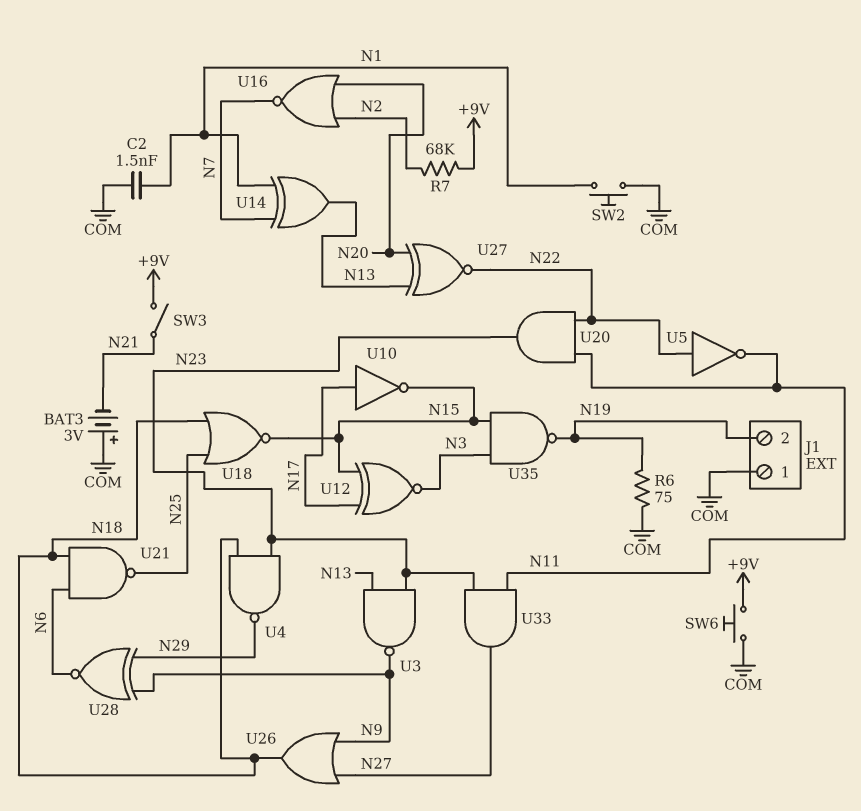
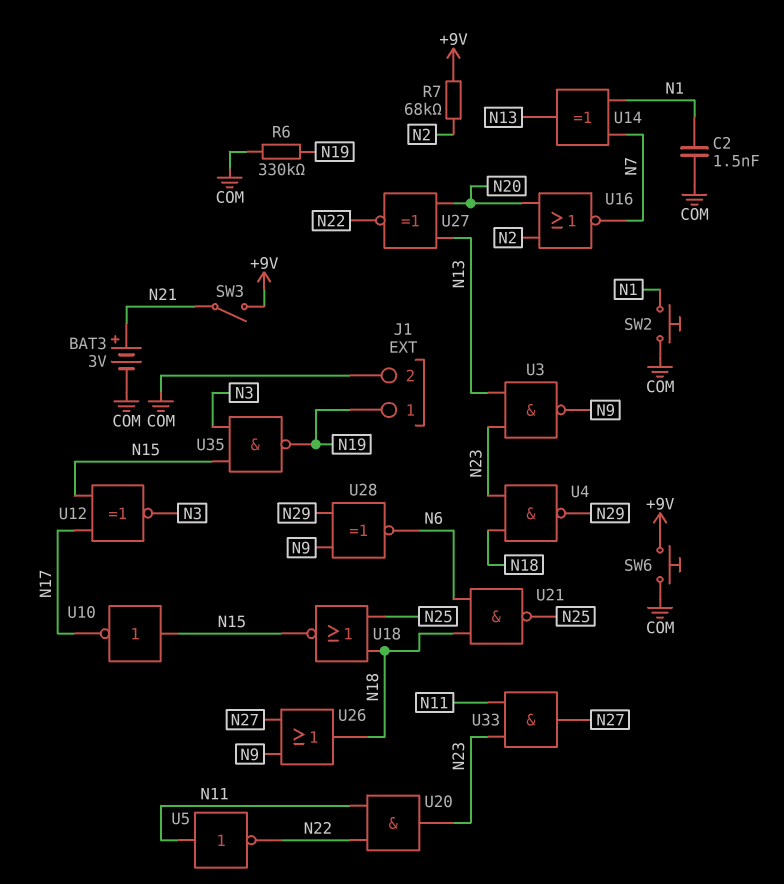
BAT3: 3V (plus COM, minus N21) -> 3V (plus N21, minus COM)
J1 pin 1: COM -> N19
J1 pin 2: N19 -> COM
R6: 75 (COM, N19) -> 330k (COM, N19)
U5: NOT (in N22, out N11) -> NOT (in N11, out N22)
U10: NOT (in N17, out N15) -> NOT (in N15, out N17)

